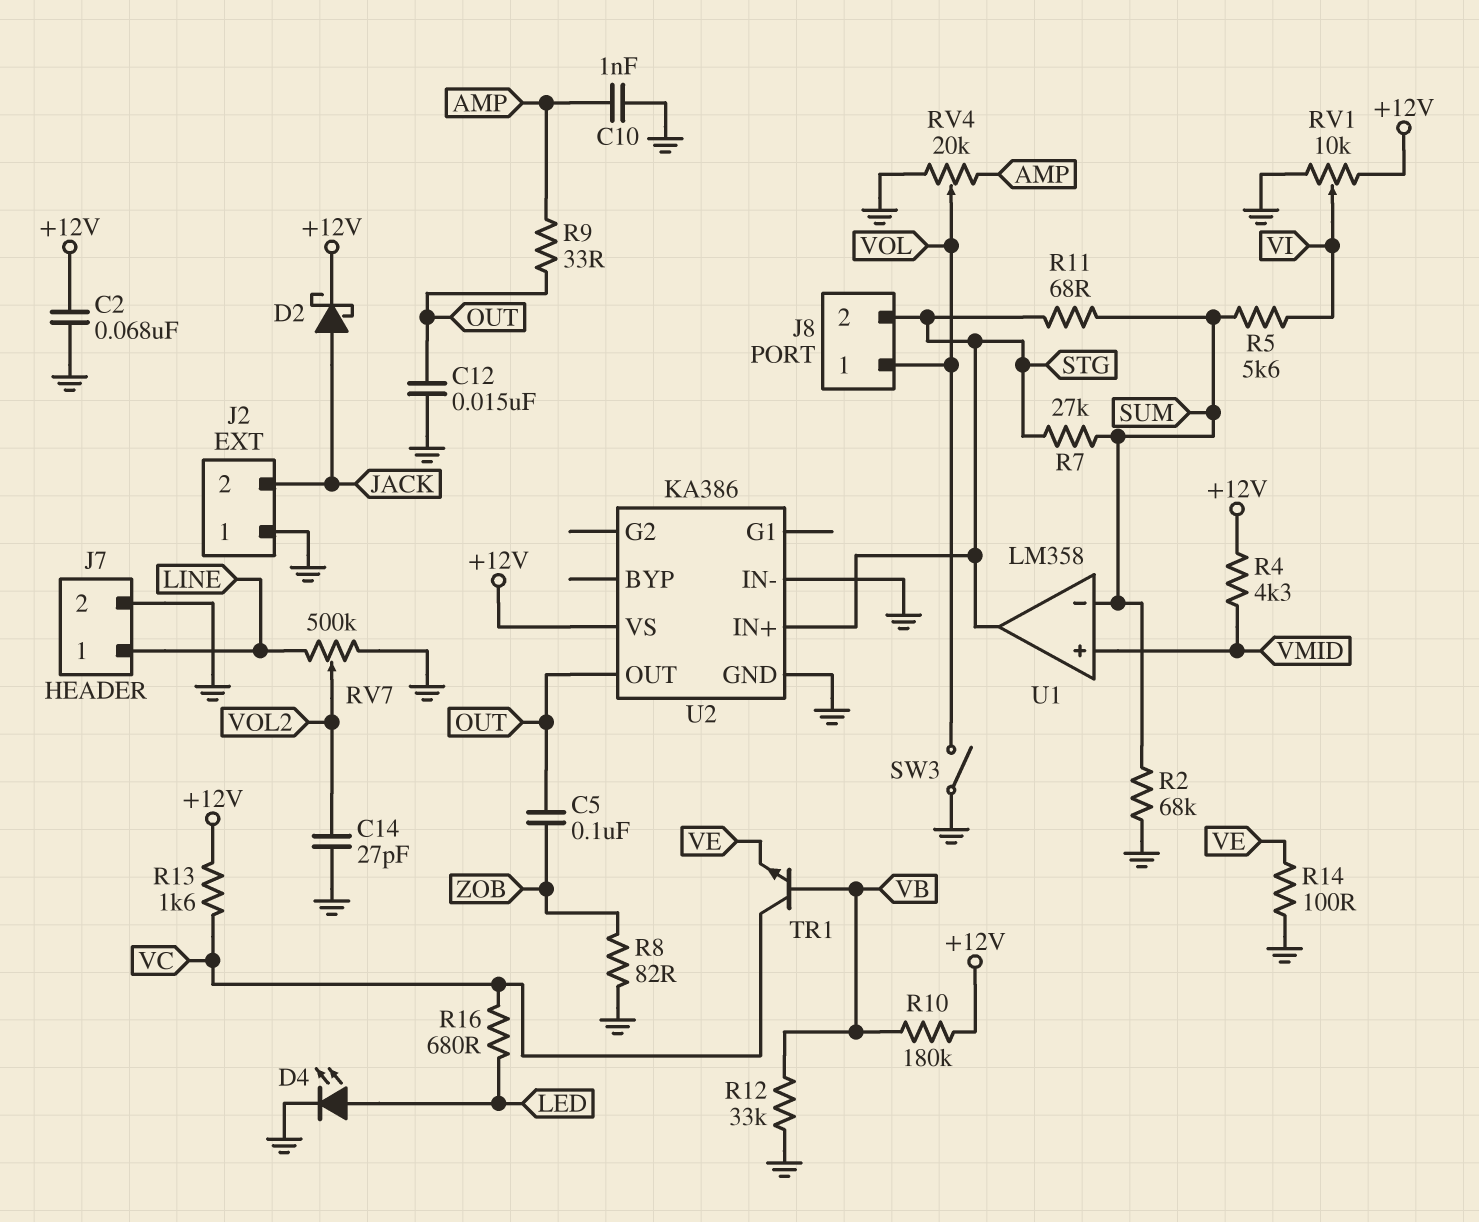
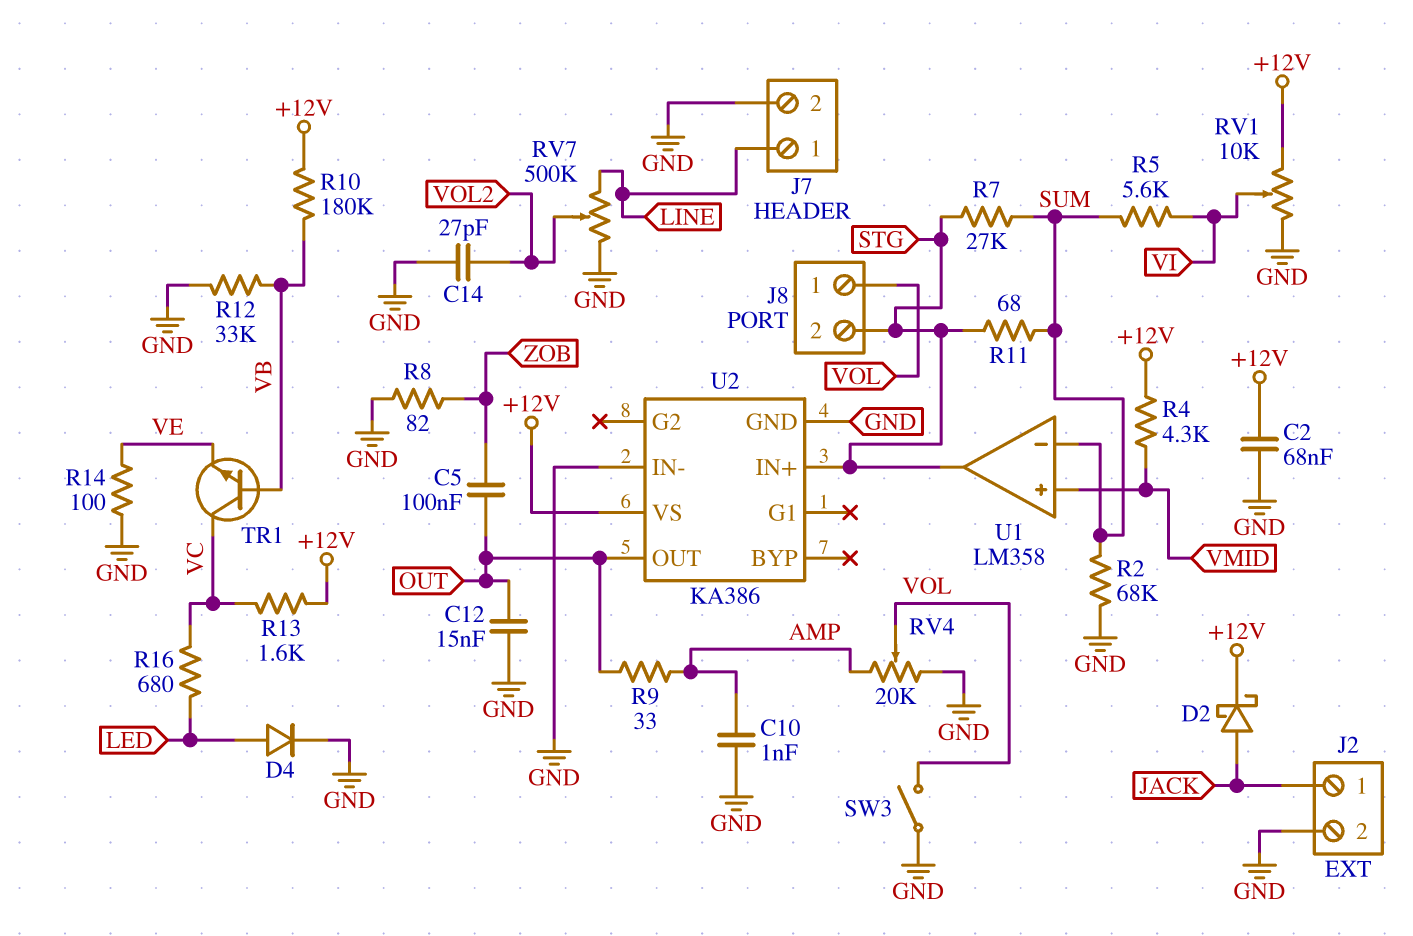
D4: LED (A LED, K GND) -> diode (A LED, K GND)
J2 pin 1: GND -> JACK
J2 pin 2: JACK -> GND

